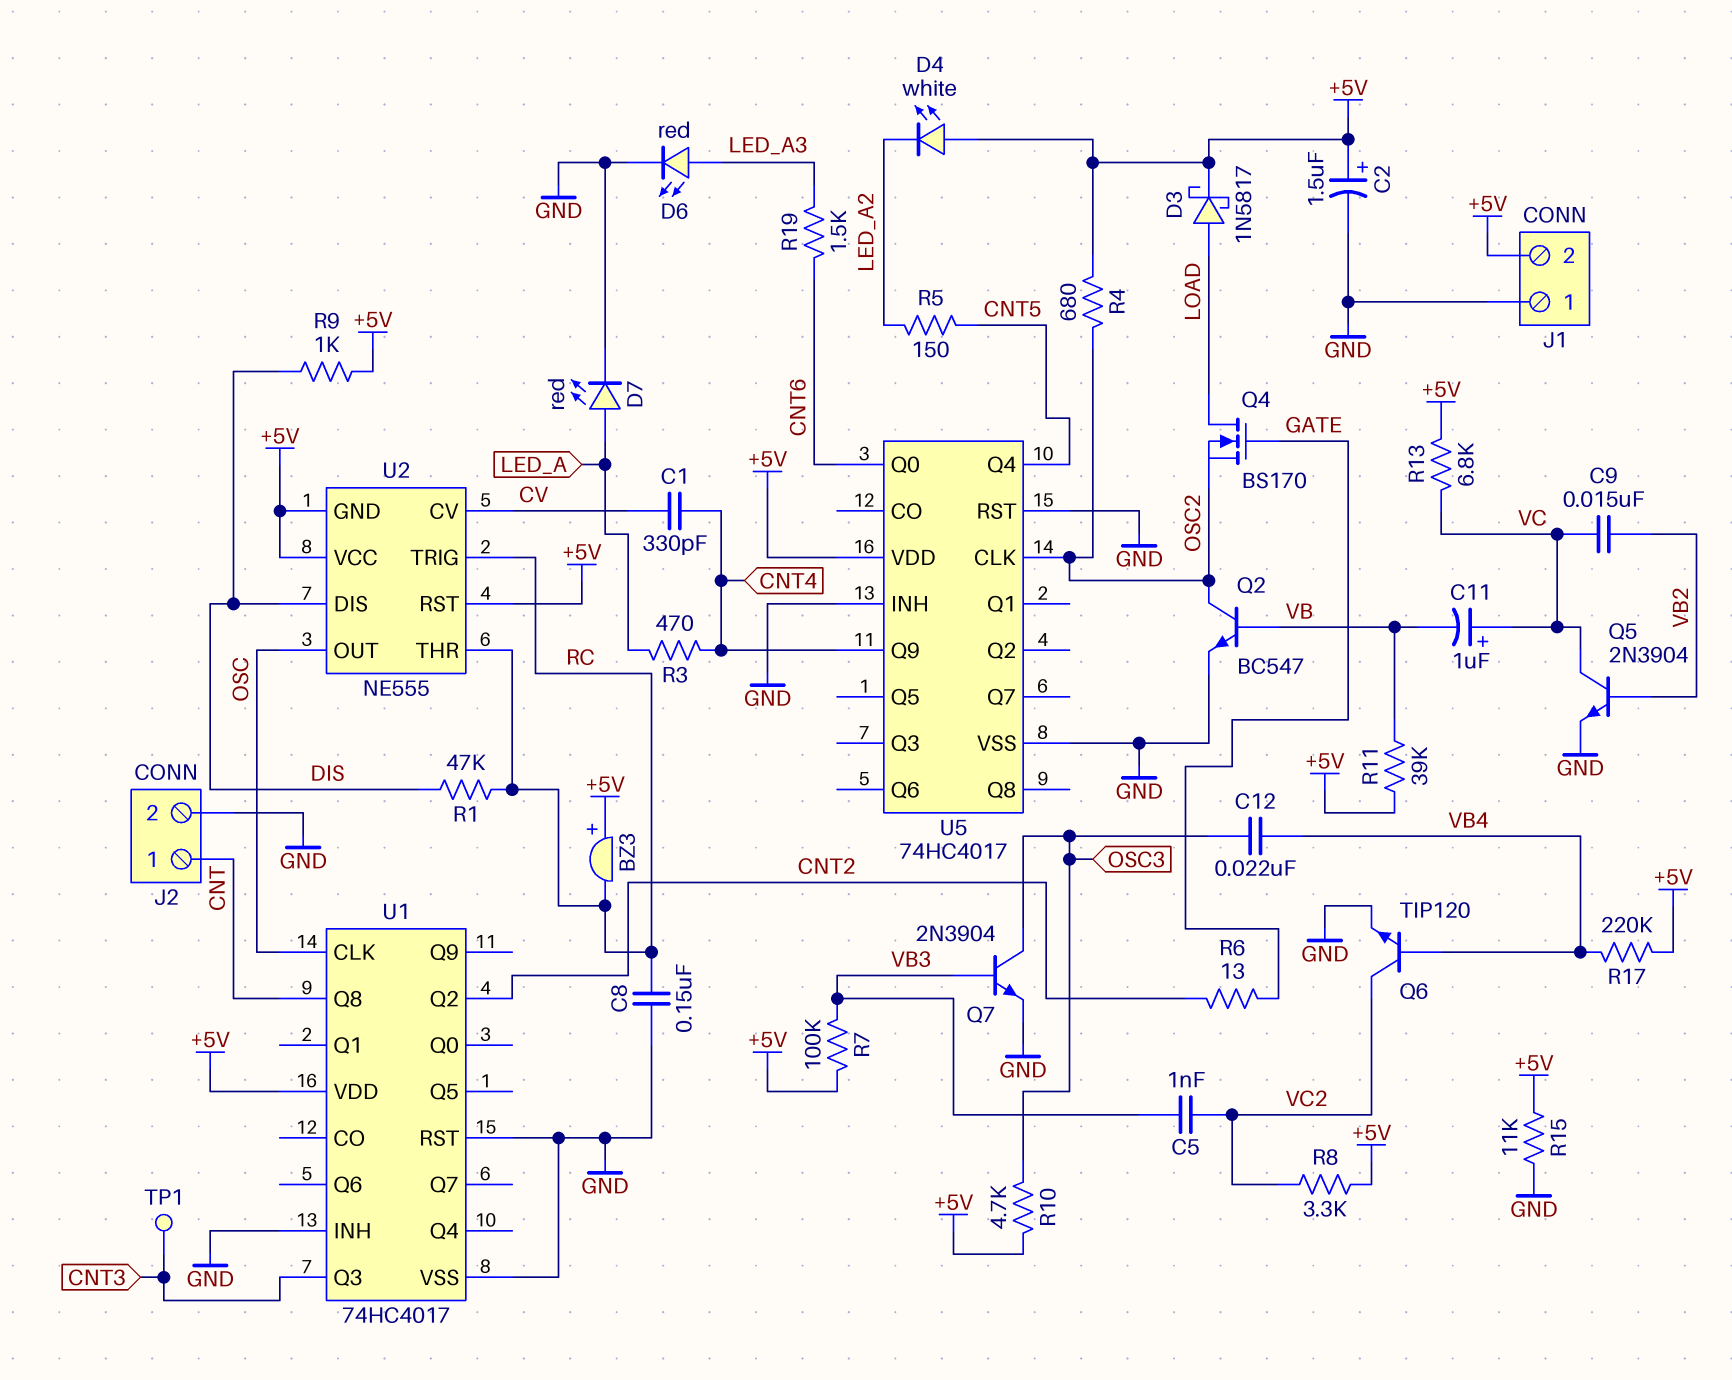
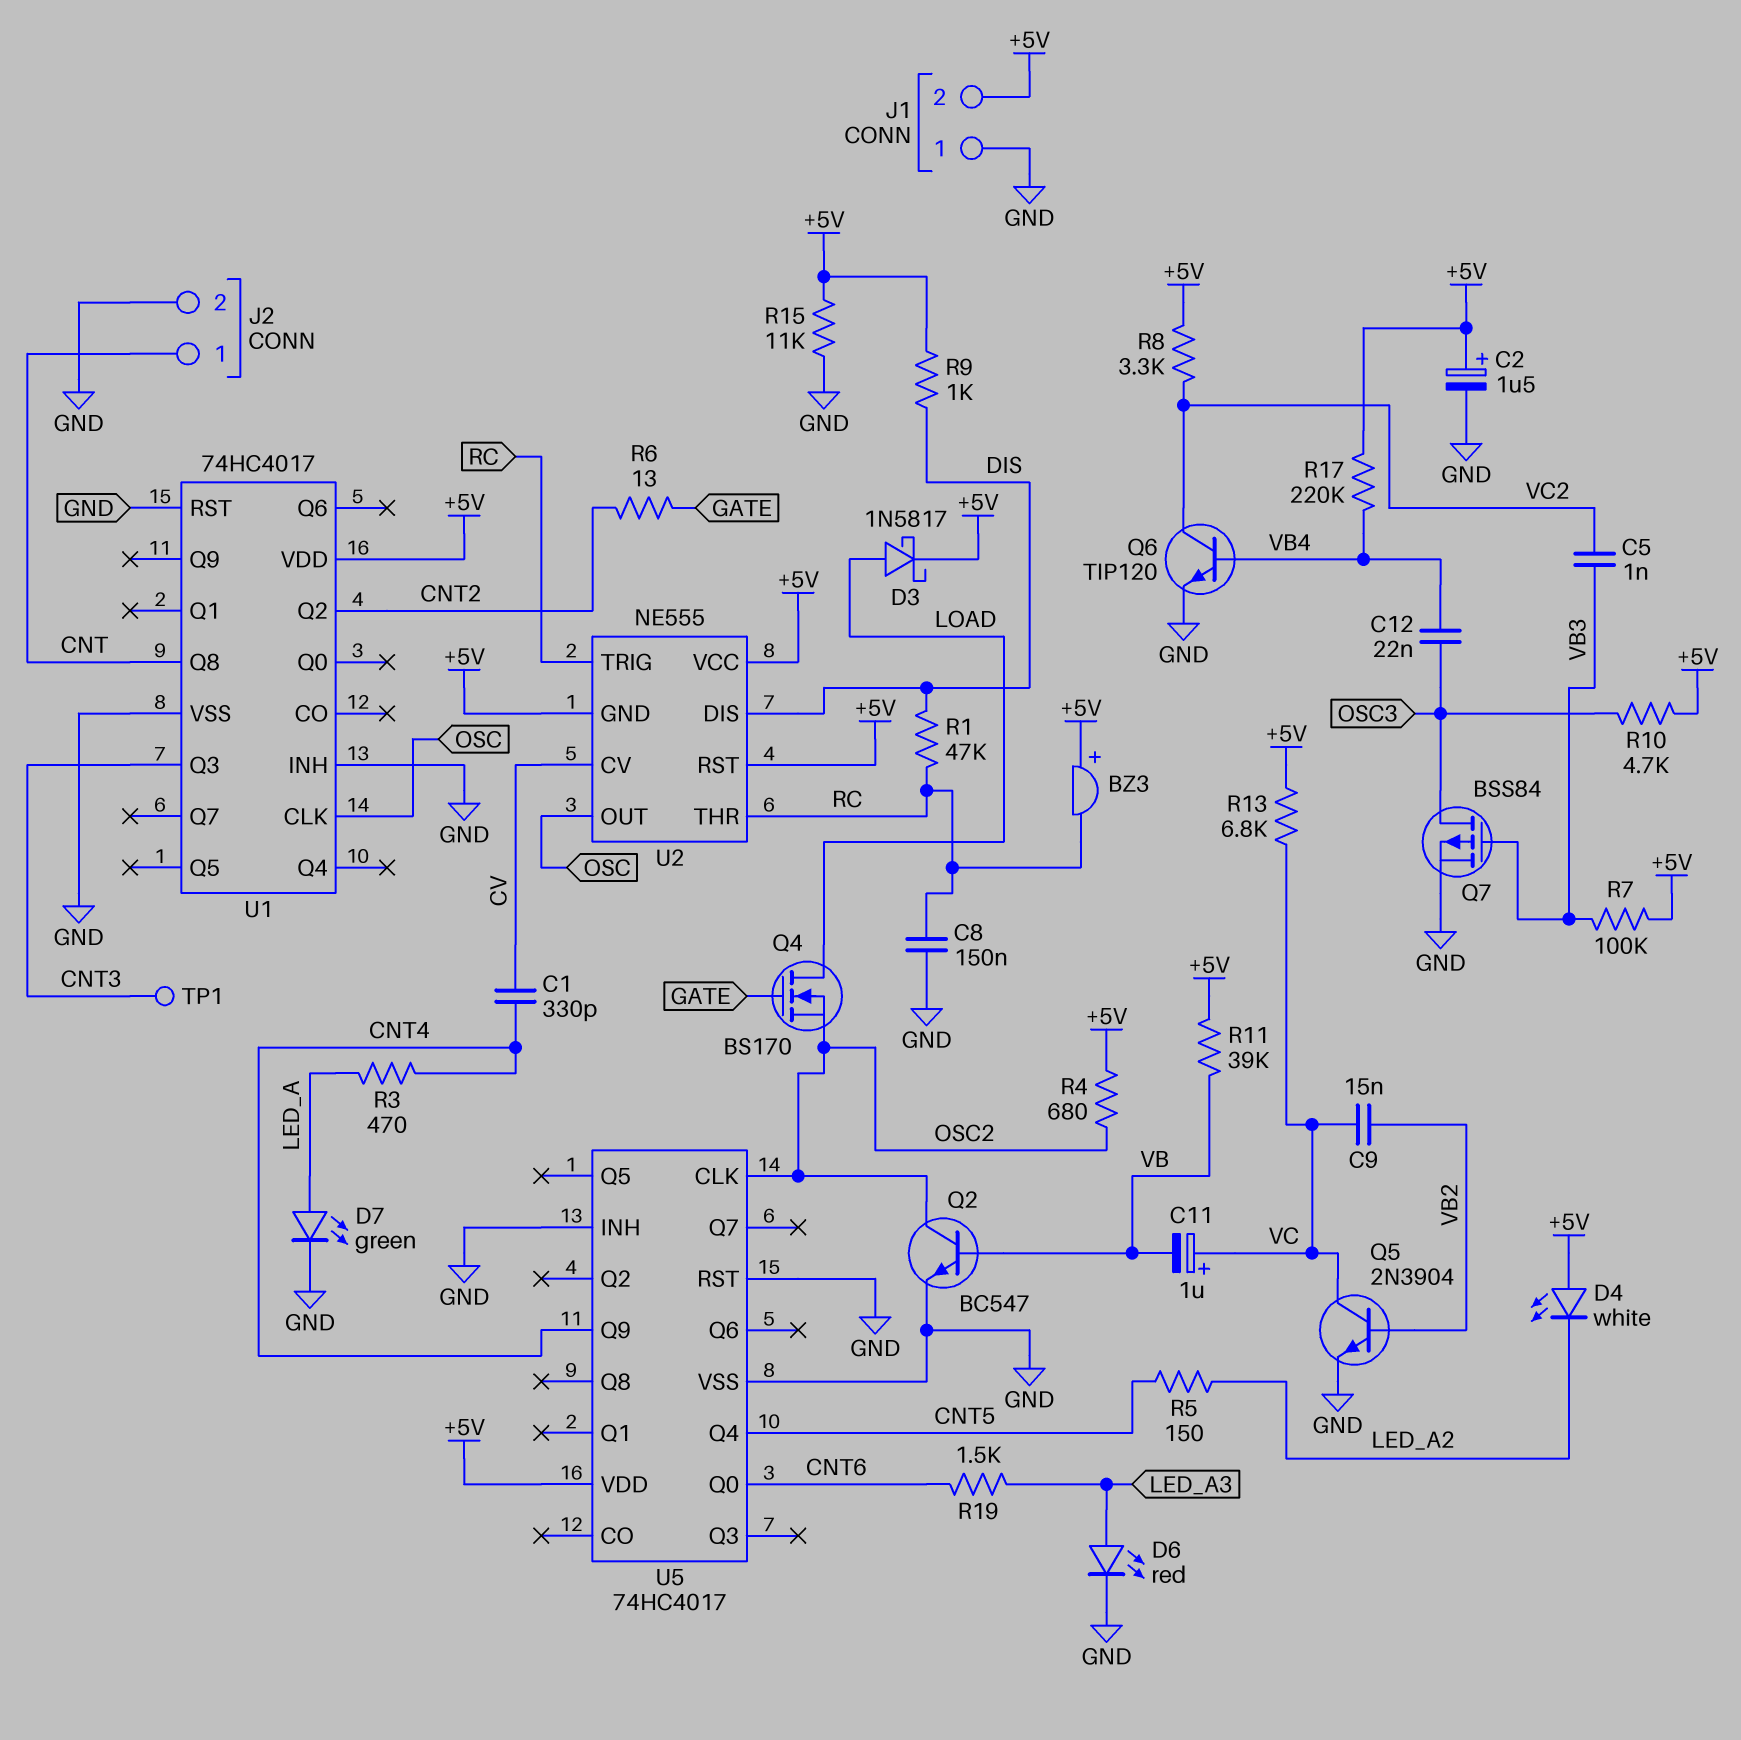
D7: LED red (A LED_A, K GND) -> LED green (A LED_A, K GND)
Q7: NPN 2N3904 (B VB3, C OSC3, E GND) -> PMOS BSS84 (G VB3, D OSC3, S GND)

